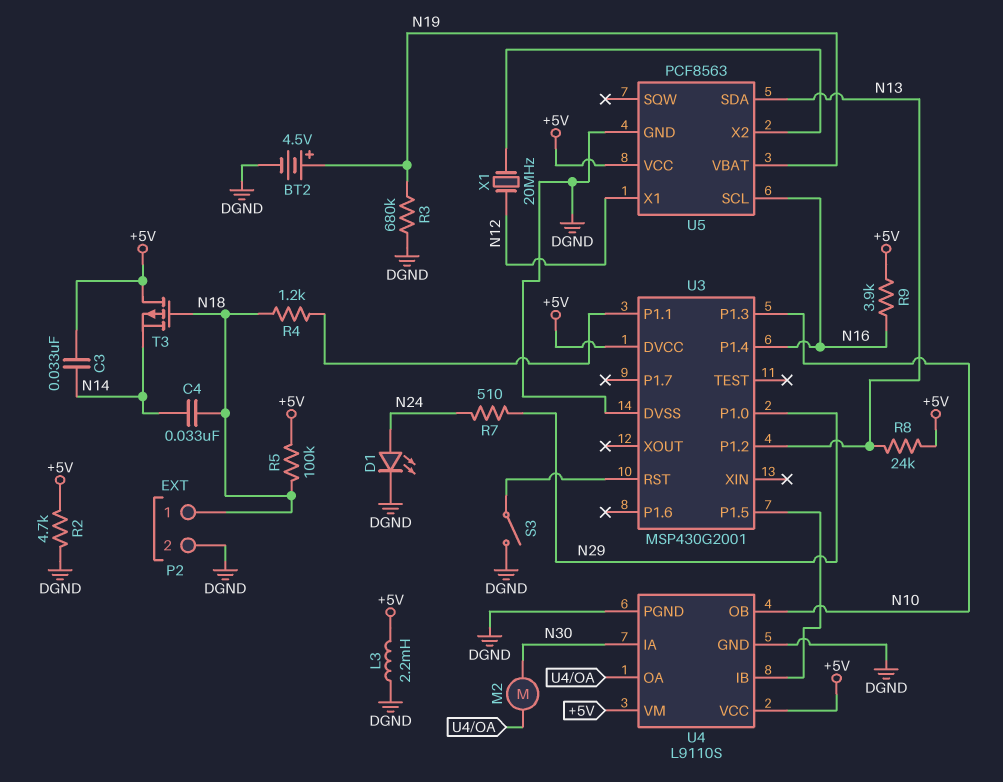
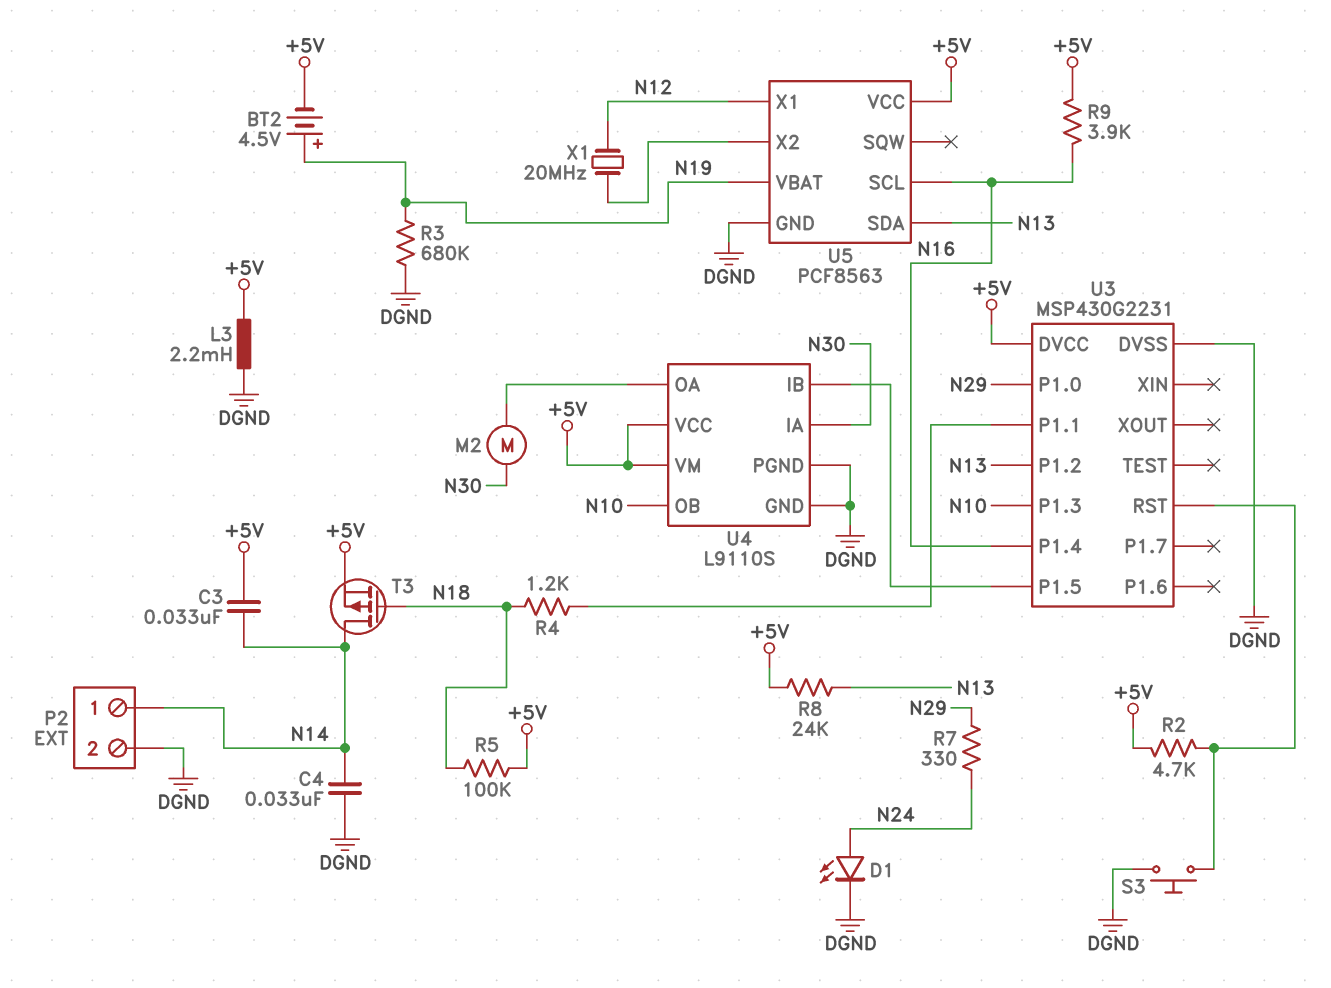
BT2: 4.5V (plus N19, minus DGND) -> 4.5V (plus N19, minus +5V)
C4: 33nF (N14, N18) -> 33nF (DGND, N14)
P2 pin 1: N18 -> N14
R2: 4.7k (+5V, DGND) -> 4.7k (+5V, U3/RST)
R7: 510 (N24, N29) -> 330 (N24, N29)
S3: switch (DGND, U3/RST) -> button (DGND, U3/RST)
T3: PMOS (G N18, D +5V, S N14) -> PMOS (G N18, D N14, S +5V)
U3: MSP430G2001 -> MSP430G2231

